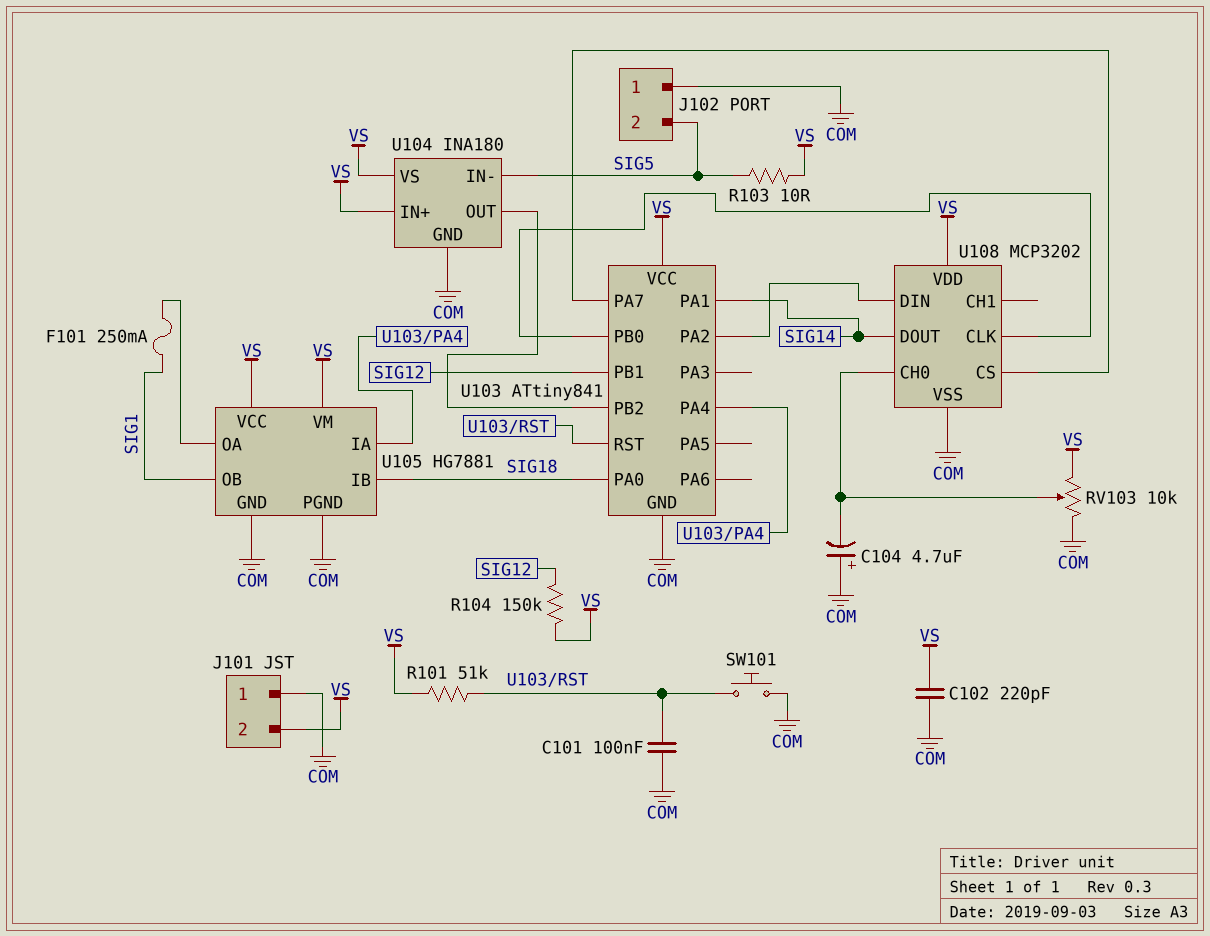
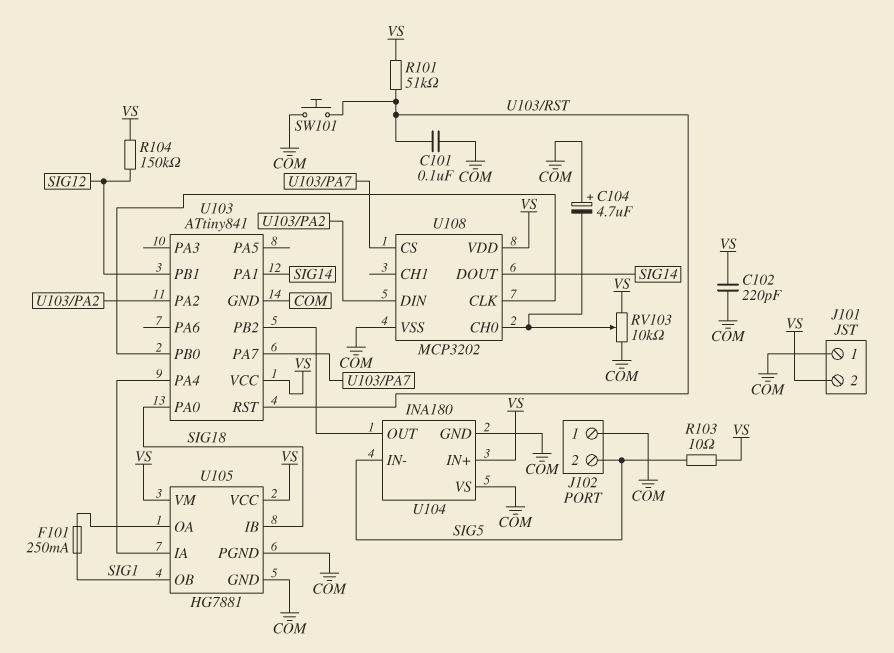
U104 pin VS: VS -> COM

